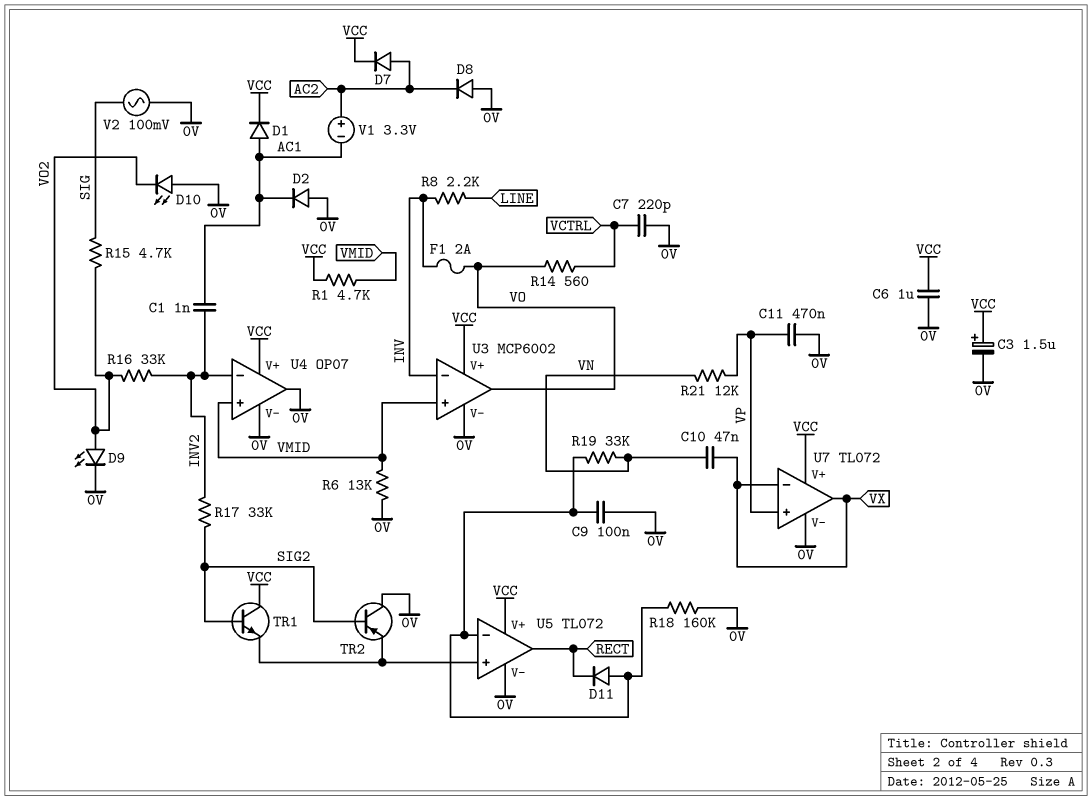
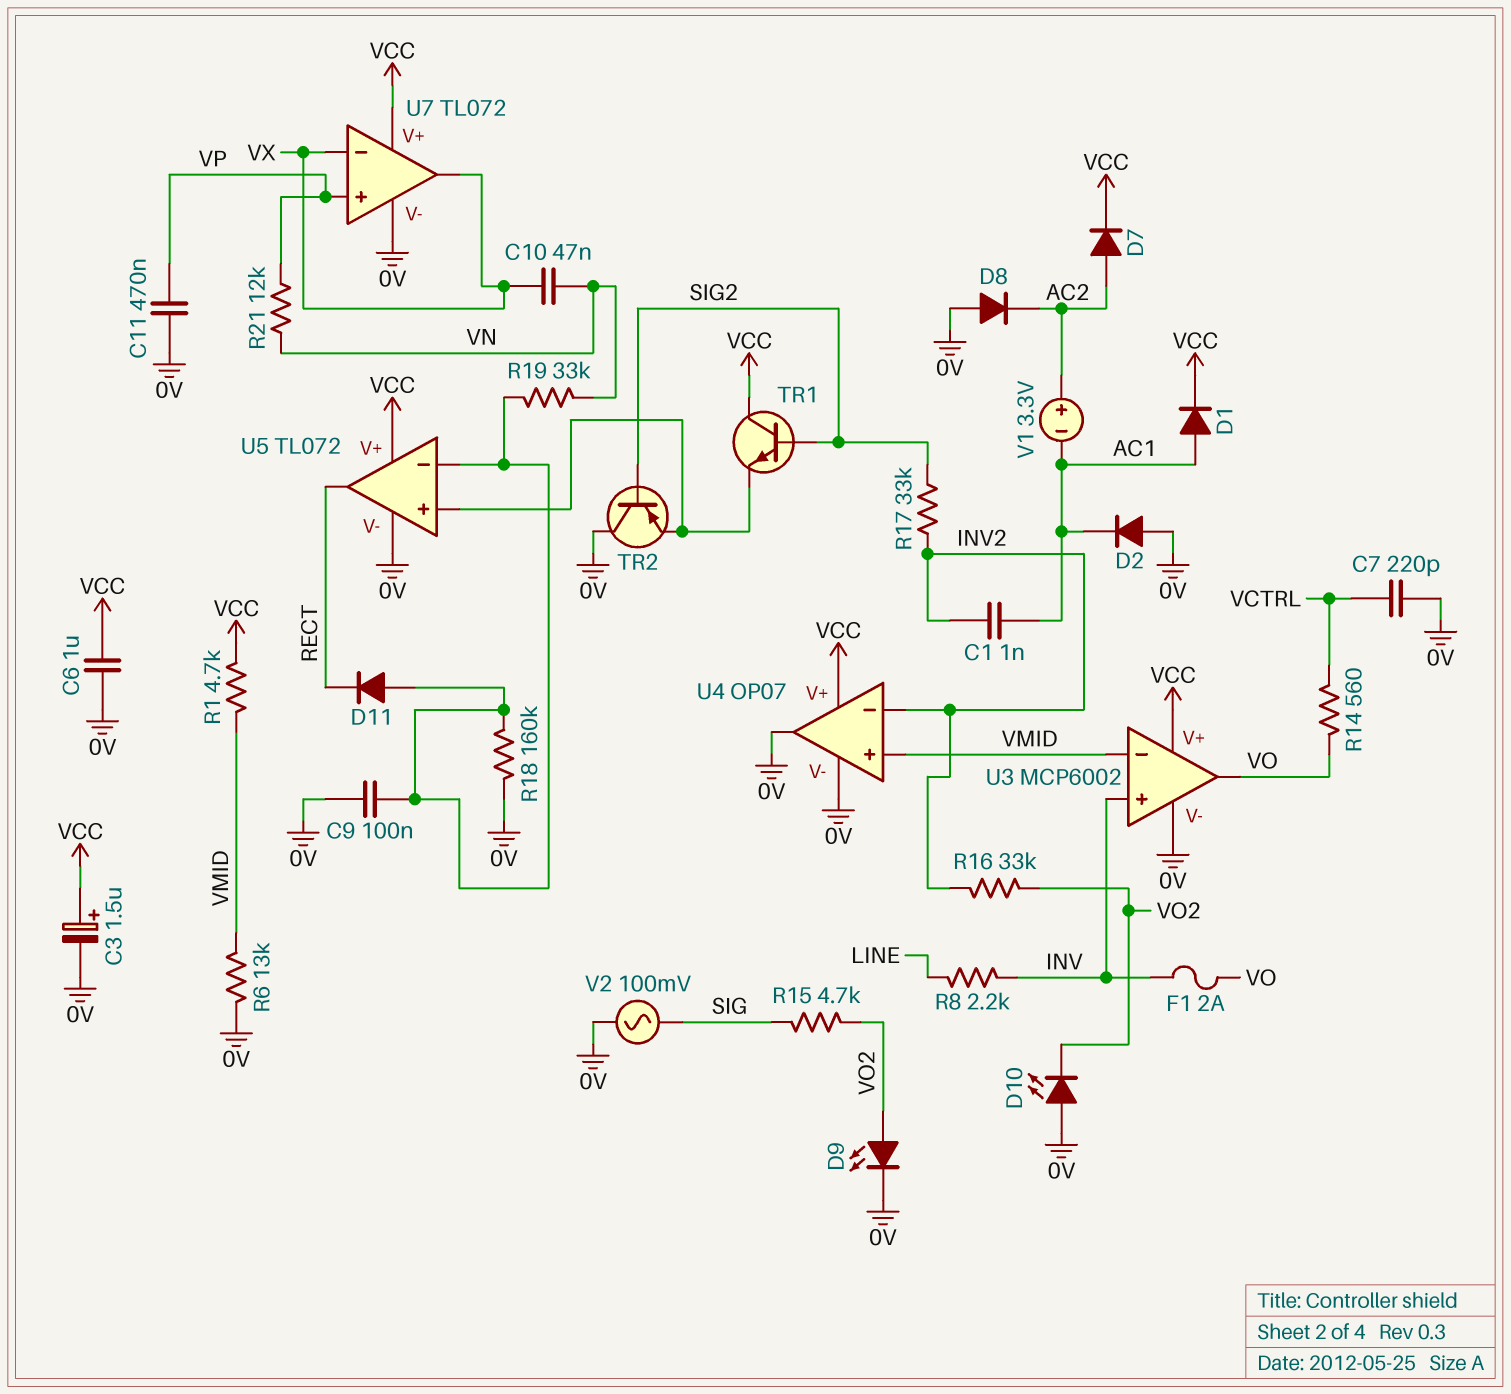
U3 pin in+: VMID -> INV
U3 pin in-: INV -> VMID

